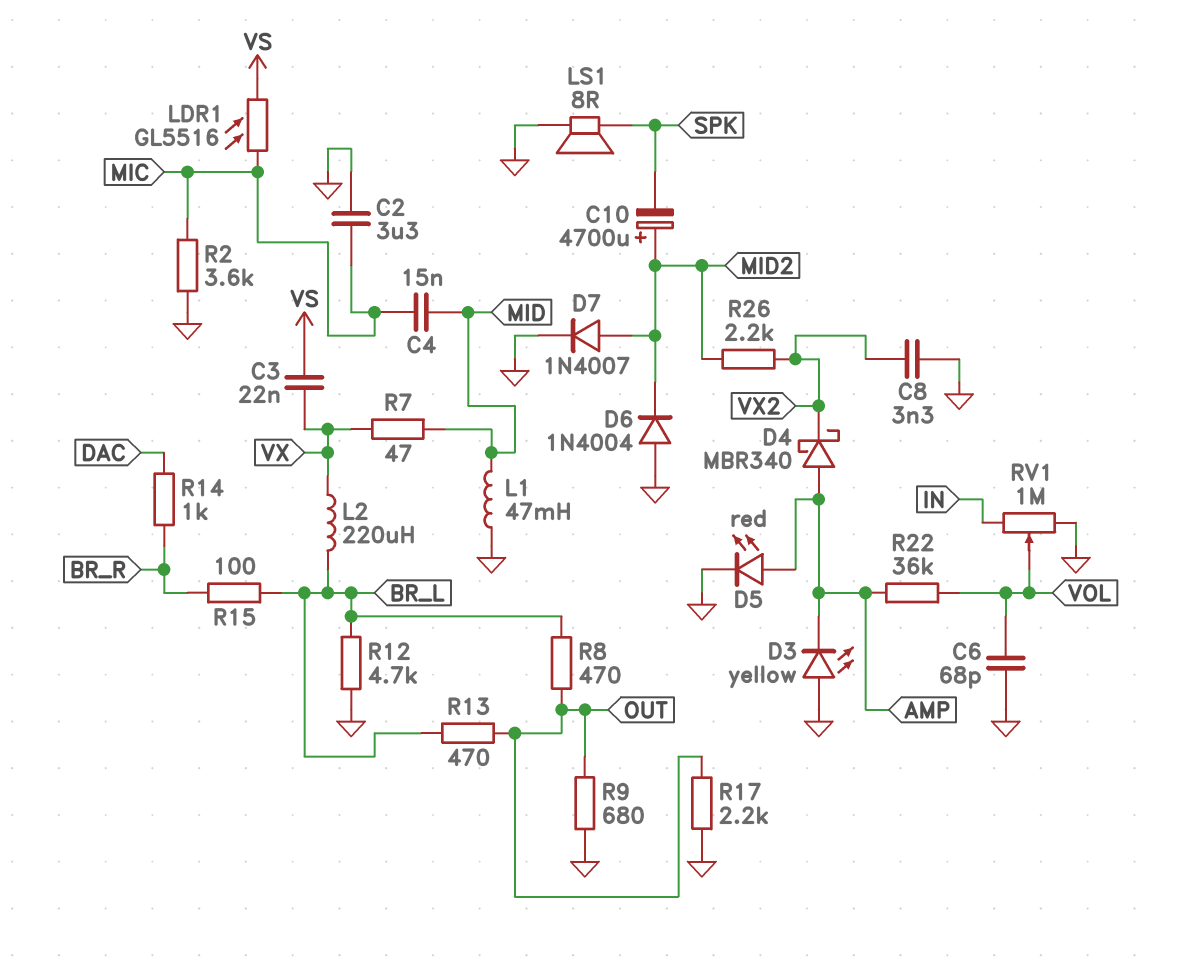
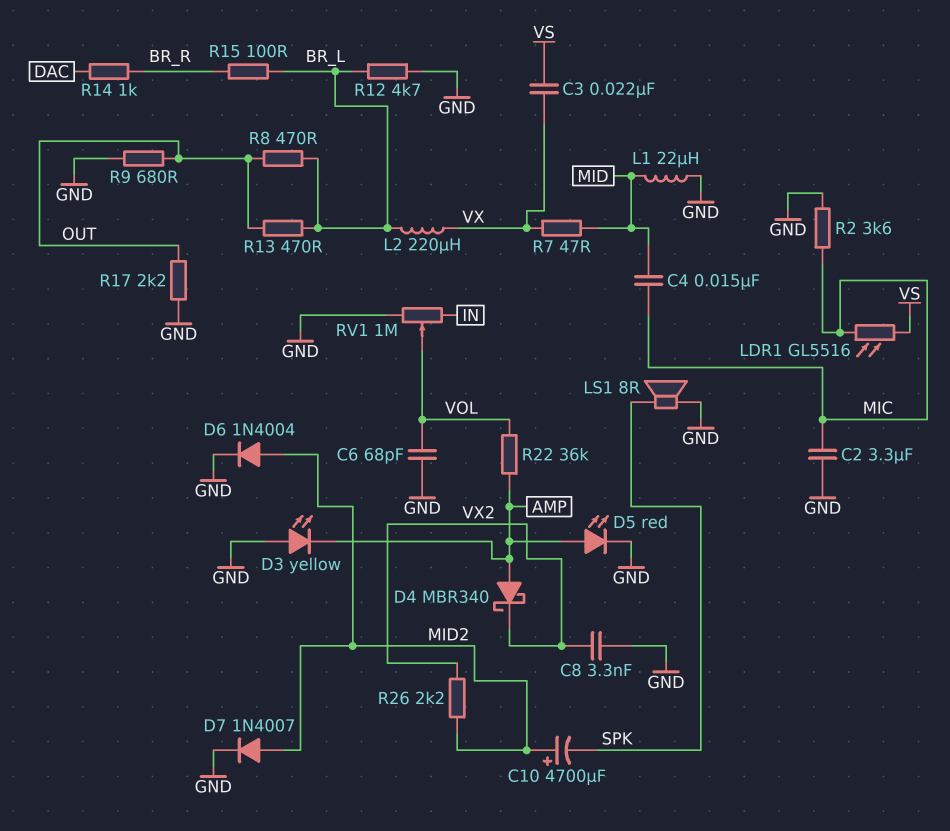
D6: diode 1N4004 (A GND, K MID2) -> diode 1N4004 (A MID2, K GND)
L1: 47mH (GND, MID) -> 22uH (GND, MID)

